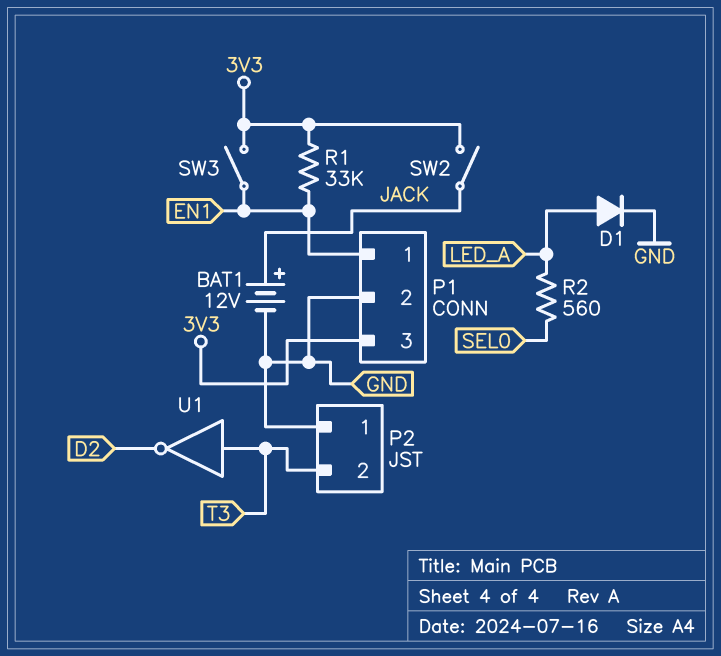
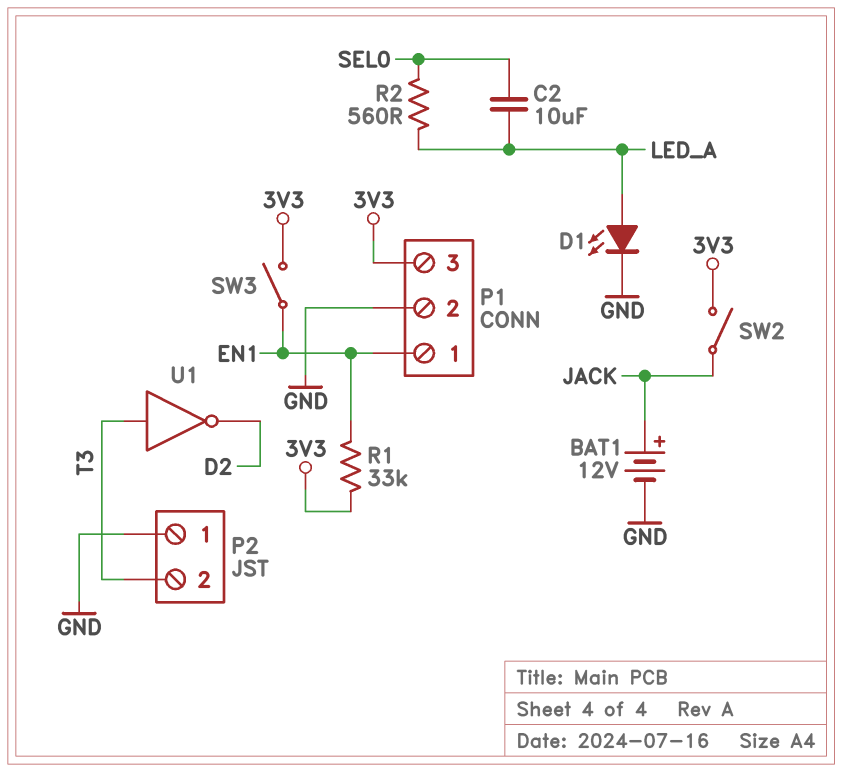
C2: none -> 10uF (LED_A, SEL0)
D1: diode (A LED_A, K GND) -> LED (A LED_A, K GND)

